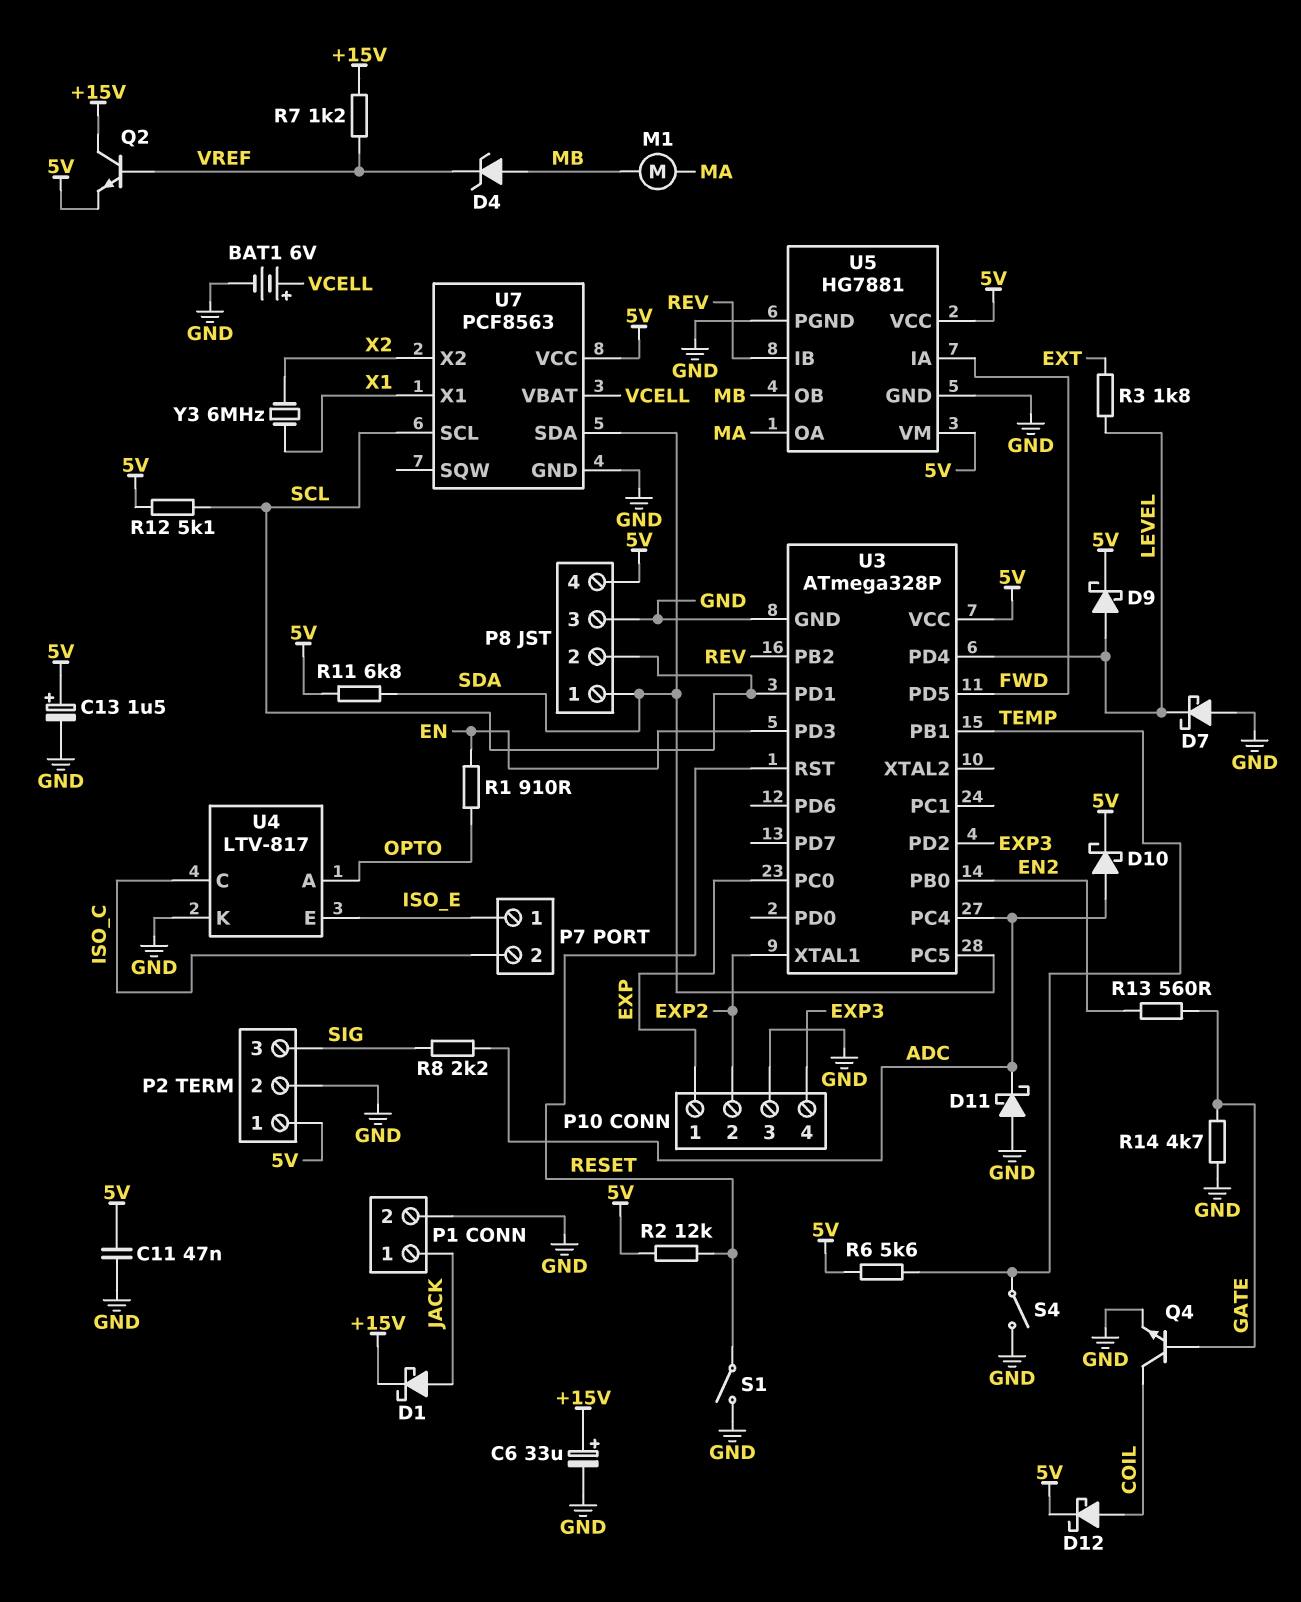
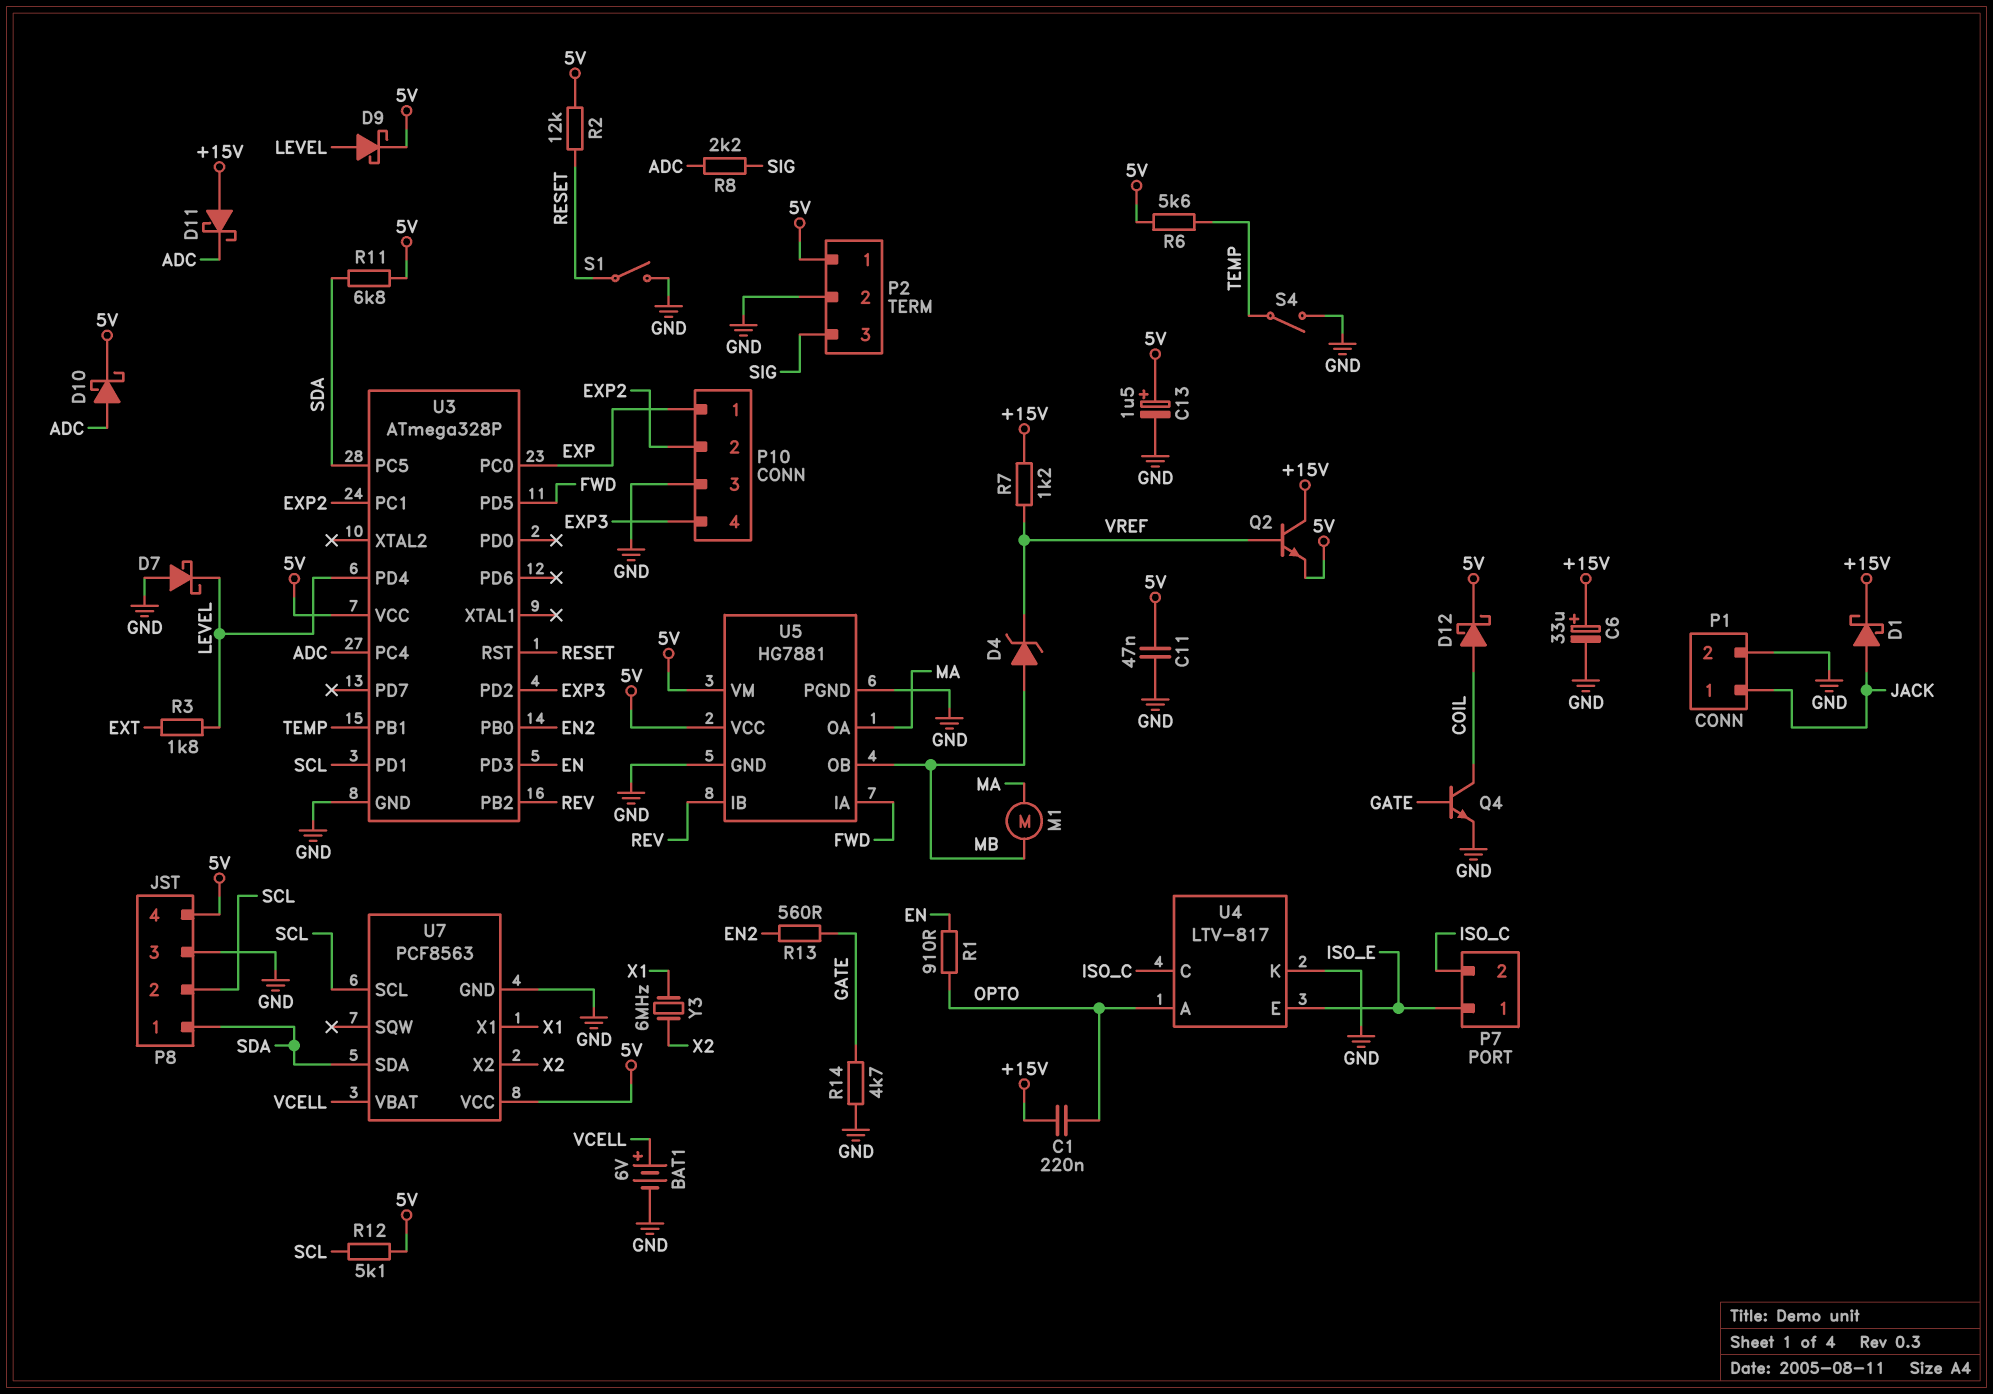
C1: none -> 220nF (+15V, OPTO)
D11: schottky (A GND, K ADC) -> schottky (A +15V, K ADC)
U3 pin PC1: none -> EXP2
U3 pin XTAL1: EXP2 -> none

